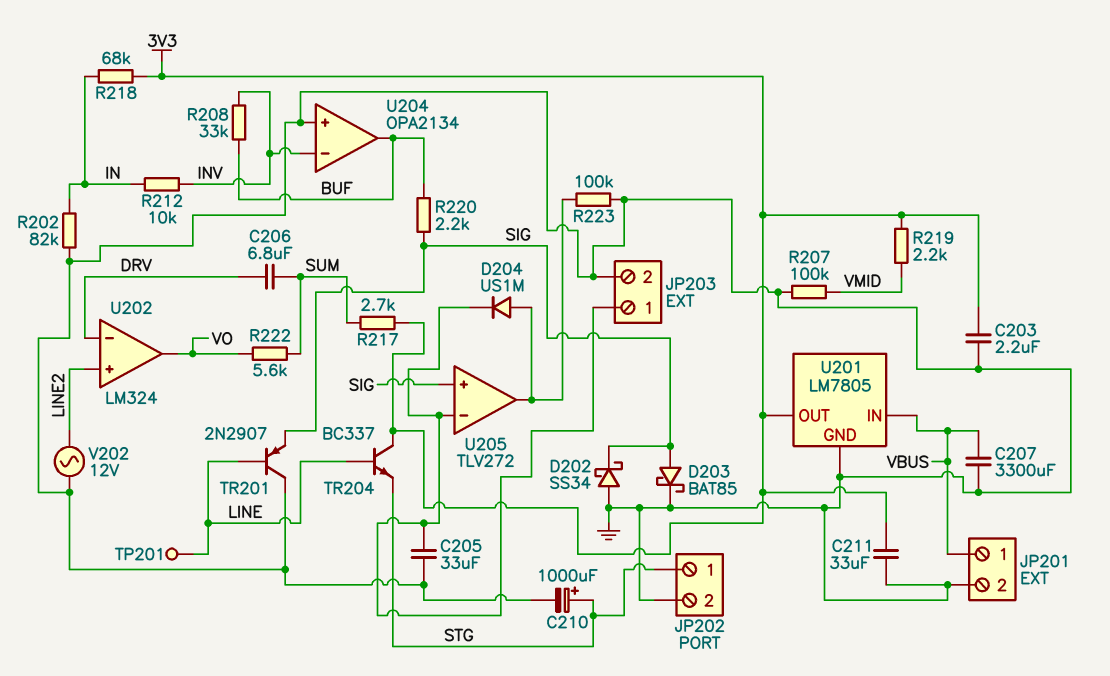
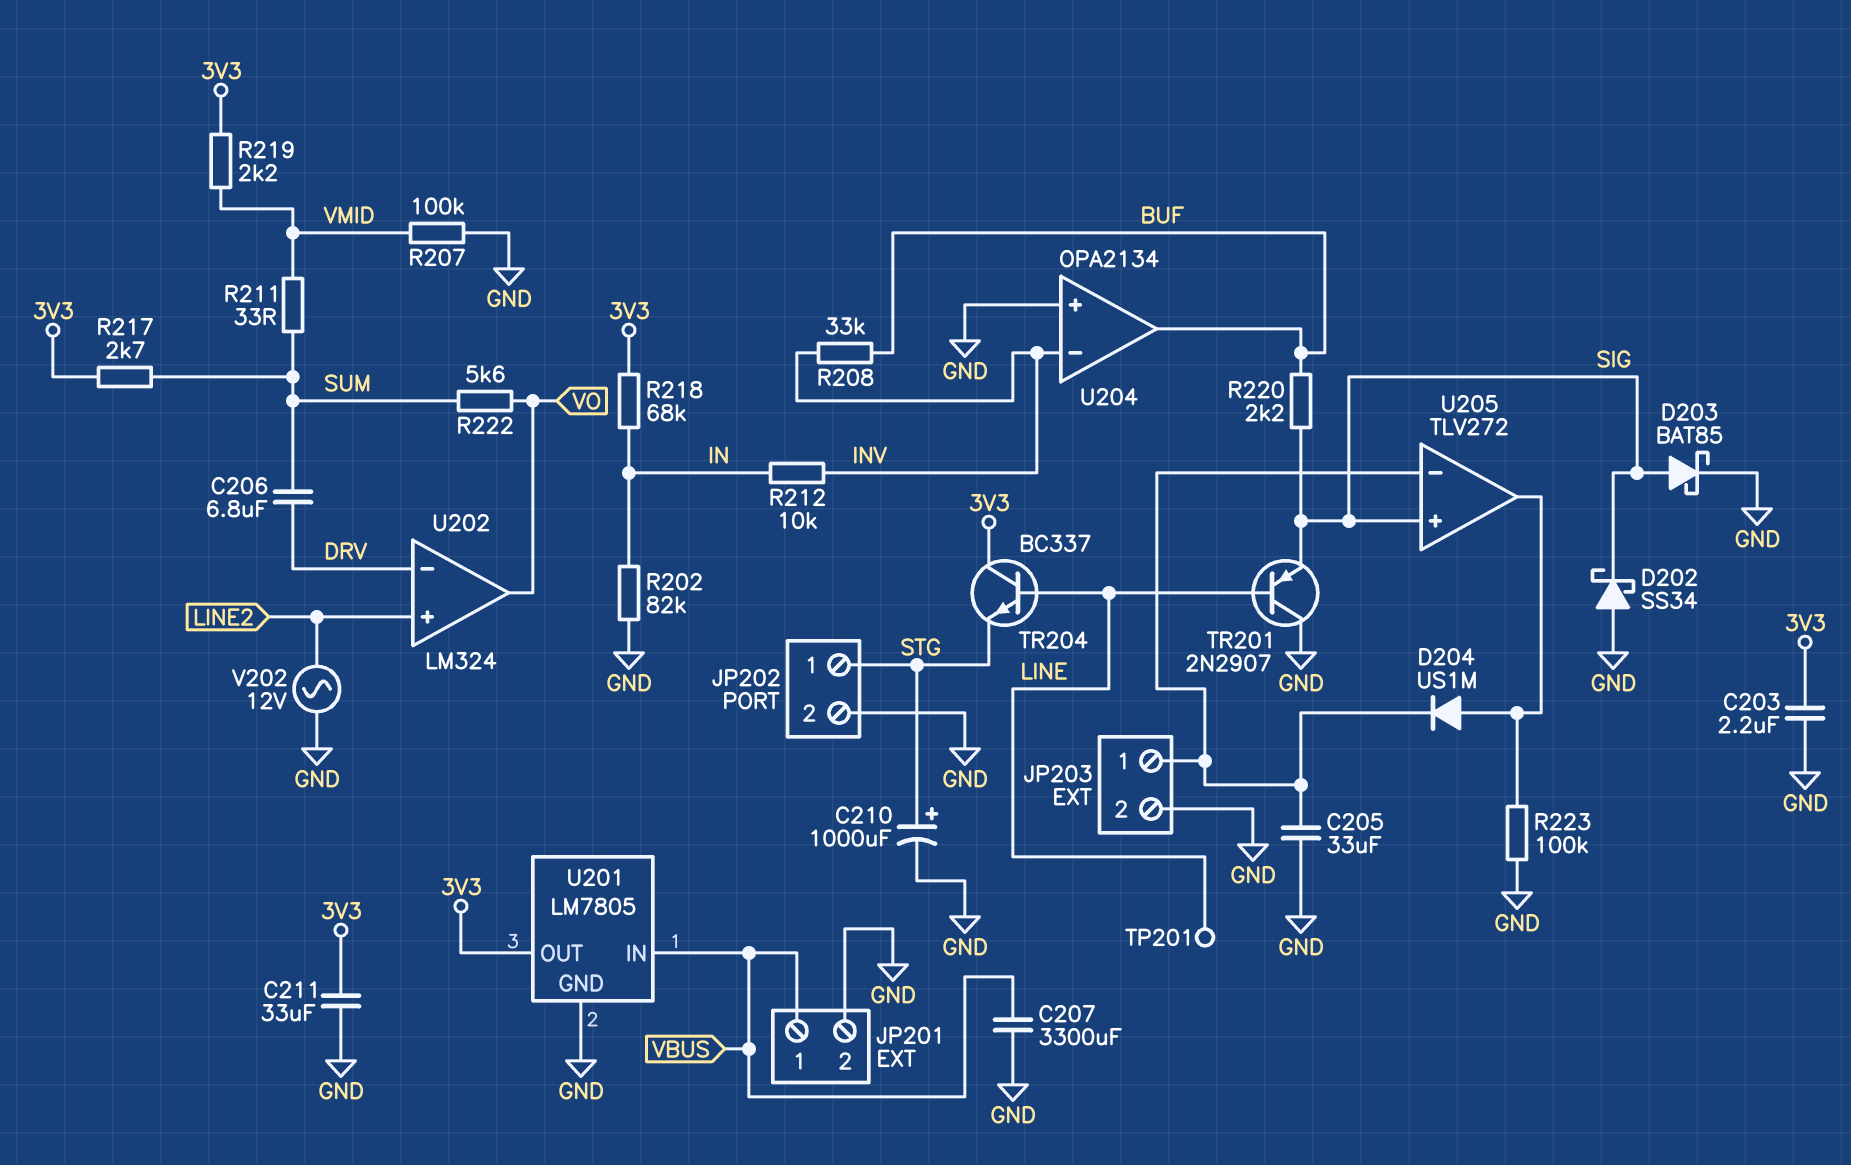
R211: none -> 33 (SUM, VMID)

